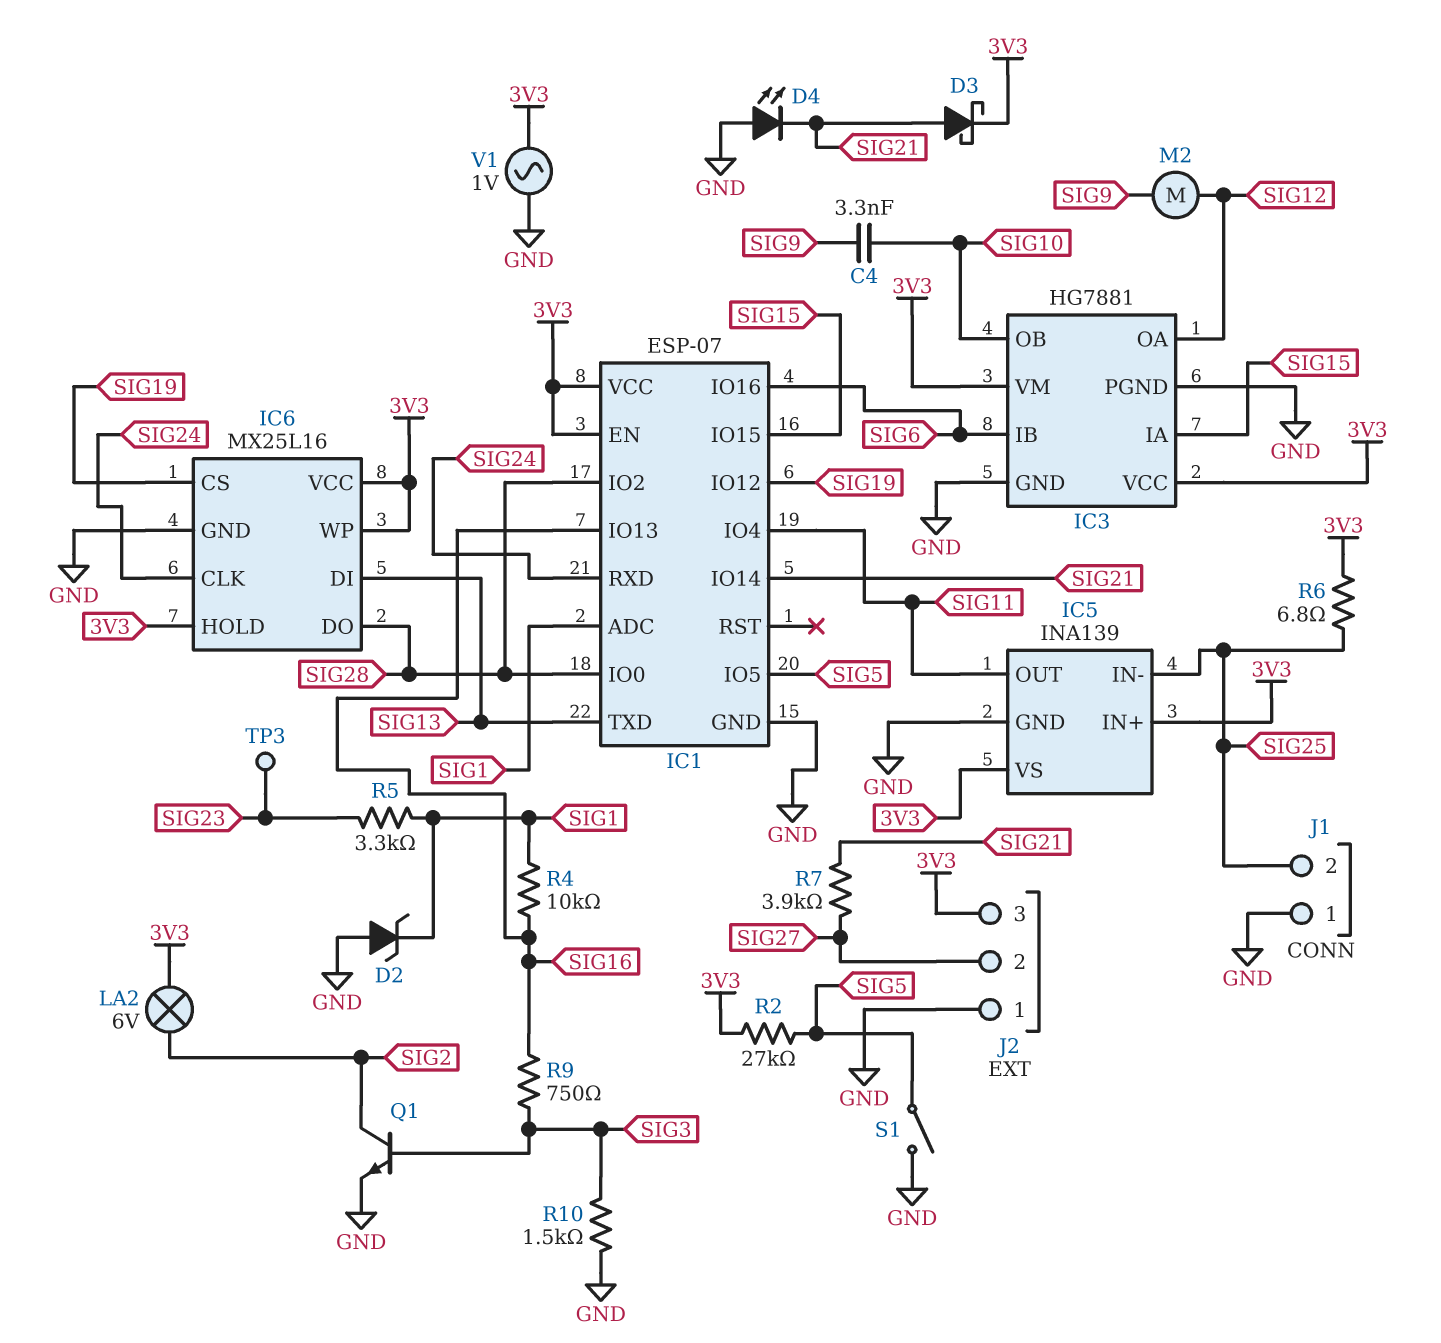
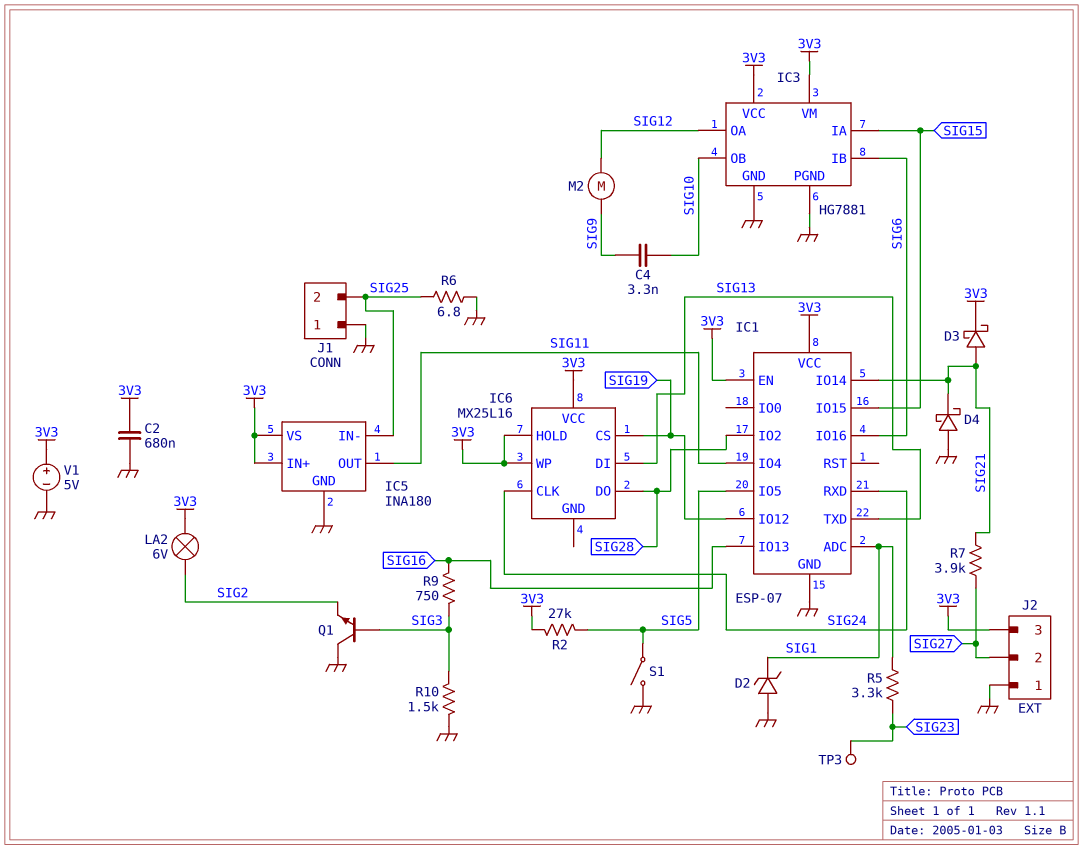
C2: none -> 680nF (3V3, GND)
D4: LED (A GND, K SIG21) -> schottky (A GND, K SIG21)
IC1 pin IO0: SIG28 -> none
IC5: INA139 -> INA180
IC6 pin GND: GND -> none
Q1: NPN (B SIG3, C SIG2, E GND) -> NPN (B SIG3, C GND, E SIG2)
R4: 10k (SIG1, SIG16) -> none
R6: 6.8 (3V3, SIG25) -> 6.8 (GND, SIG25)
V1: AC 1V (3V3, GND) -> 5V (plus 3V3, minus GND)

